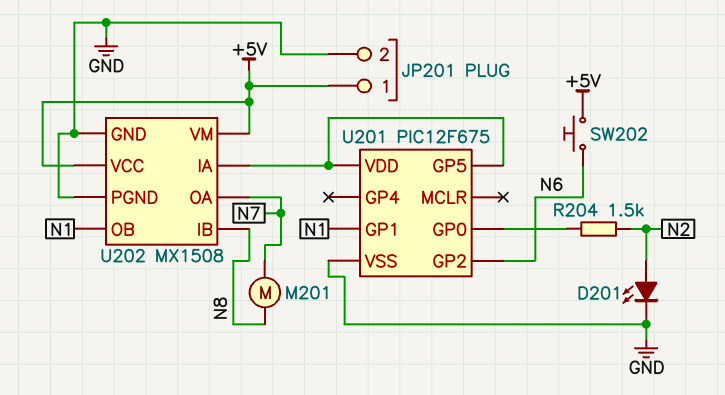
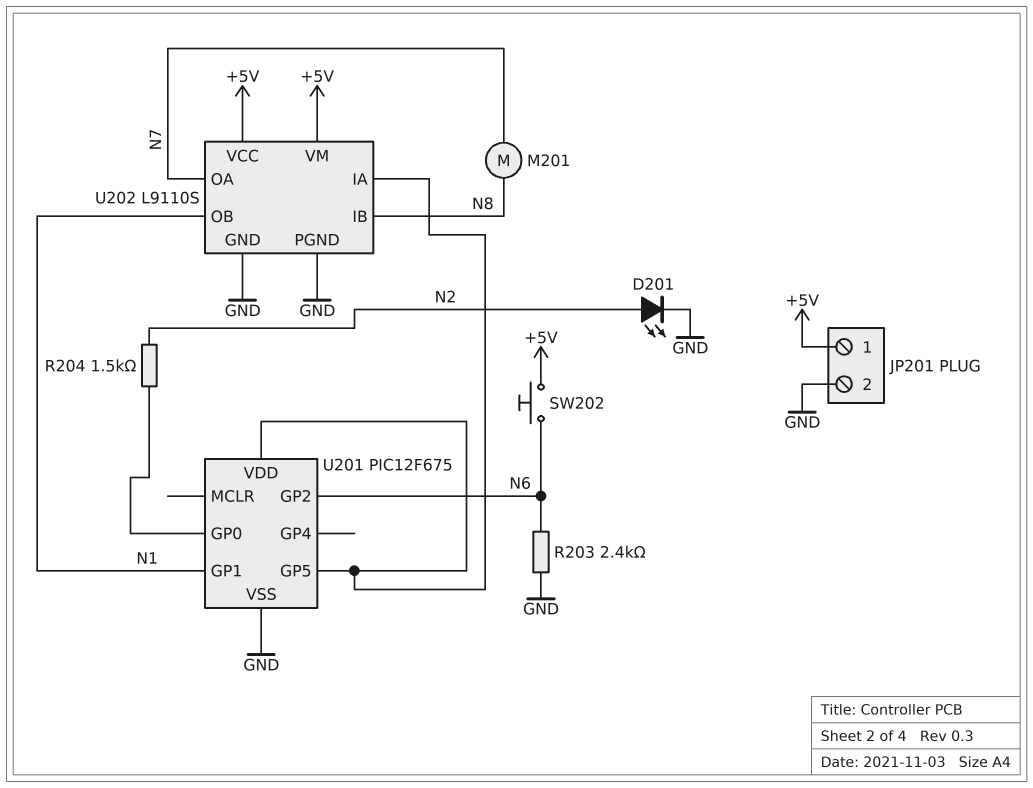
R203: none -> 2.4k (GND, N6)
U202: MX1508 -> L9110S

